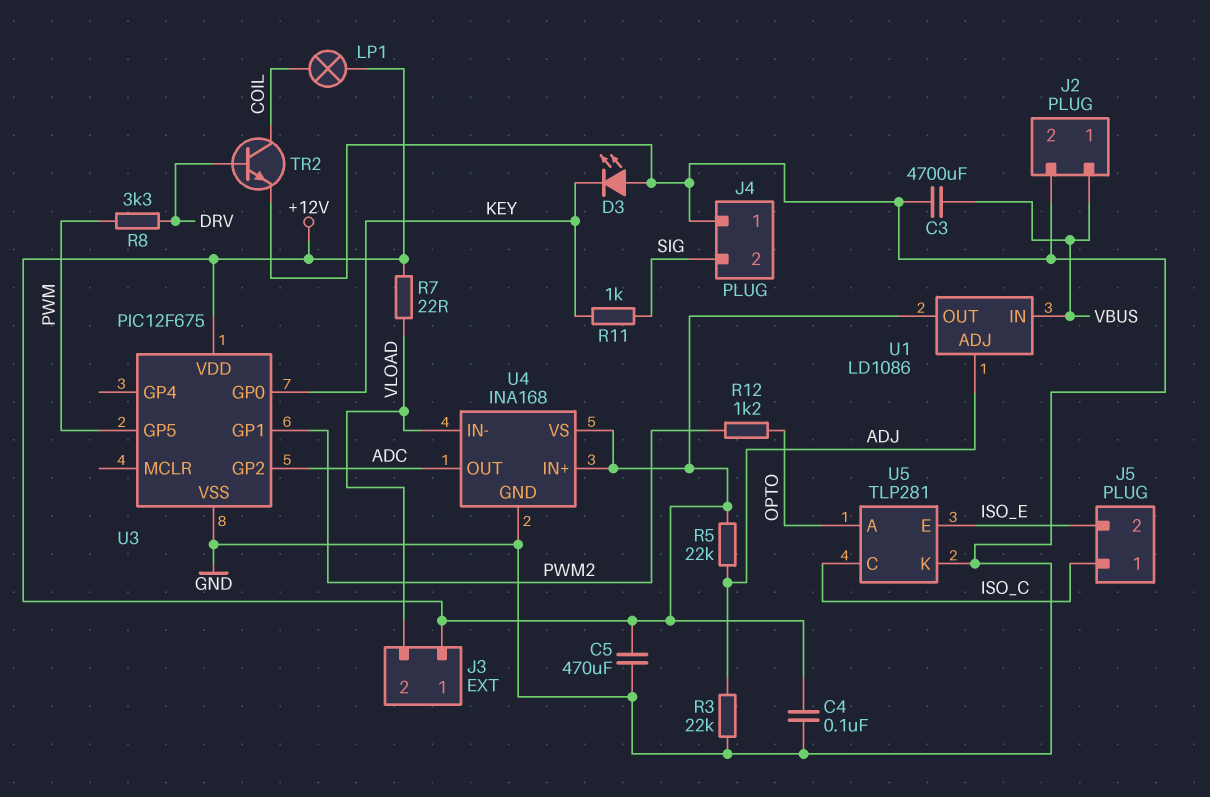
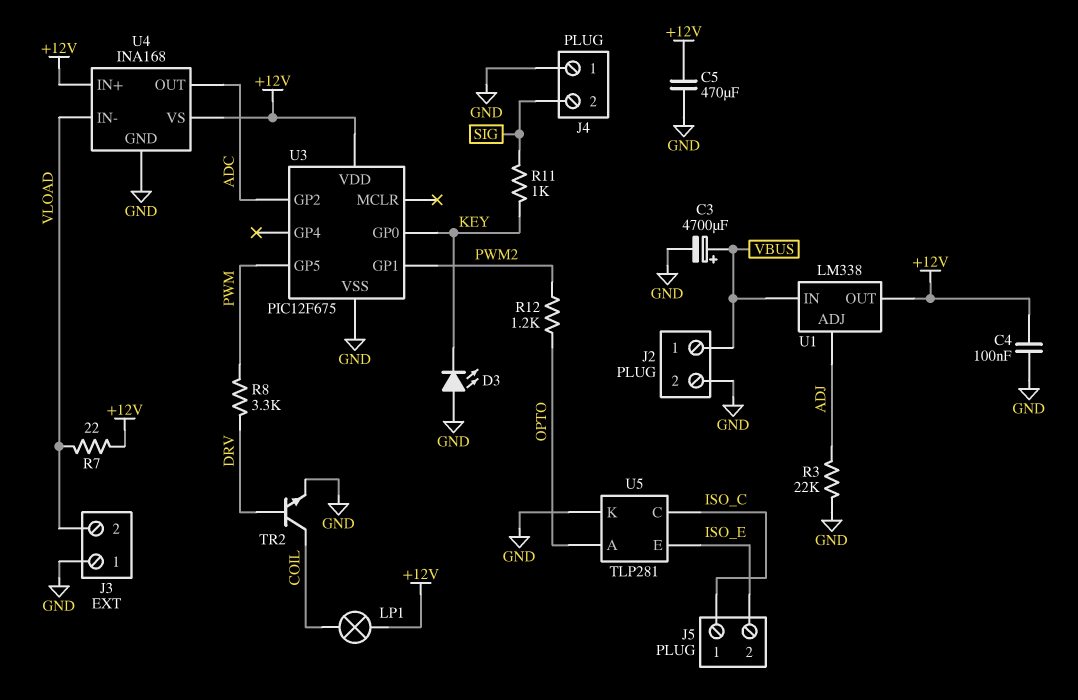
C3: 4700uF (GND, VBUS) -> 4700uF (plus VBUS, minus GND)
J3 pin 1: +12V -> GND
R5: 22k (+12V, ADJ) -> none
U1: LD1086 -> LM338

